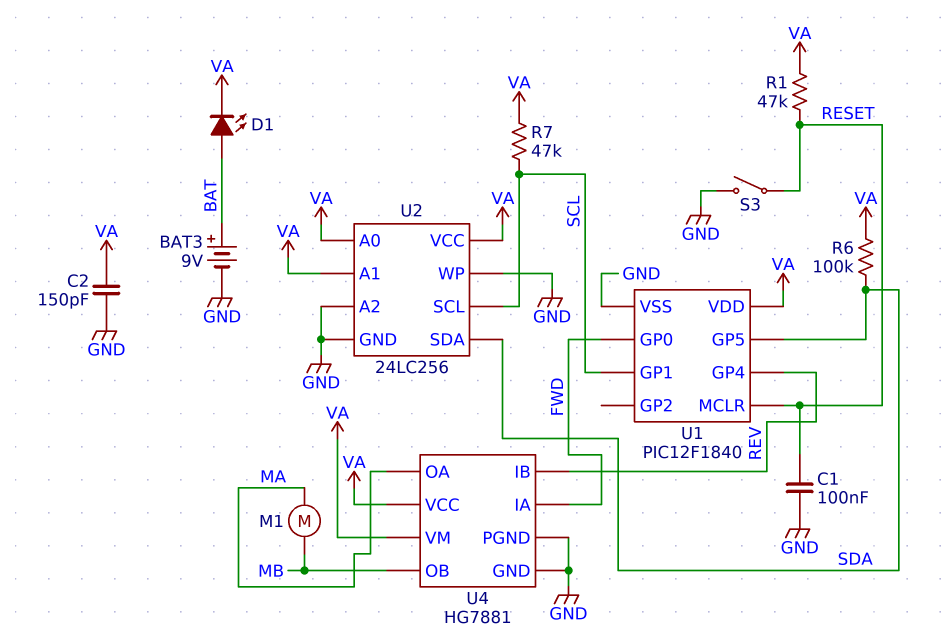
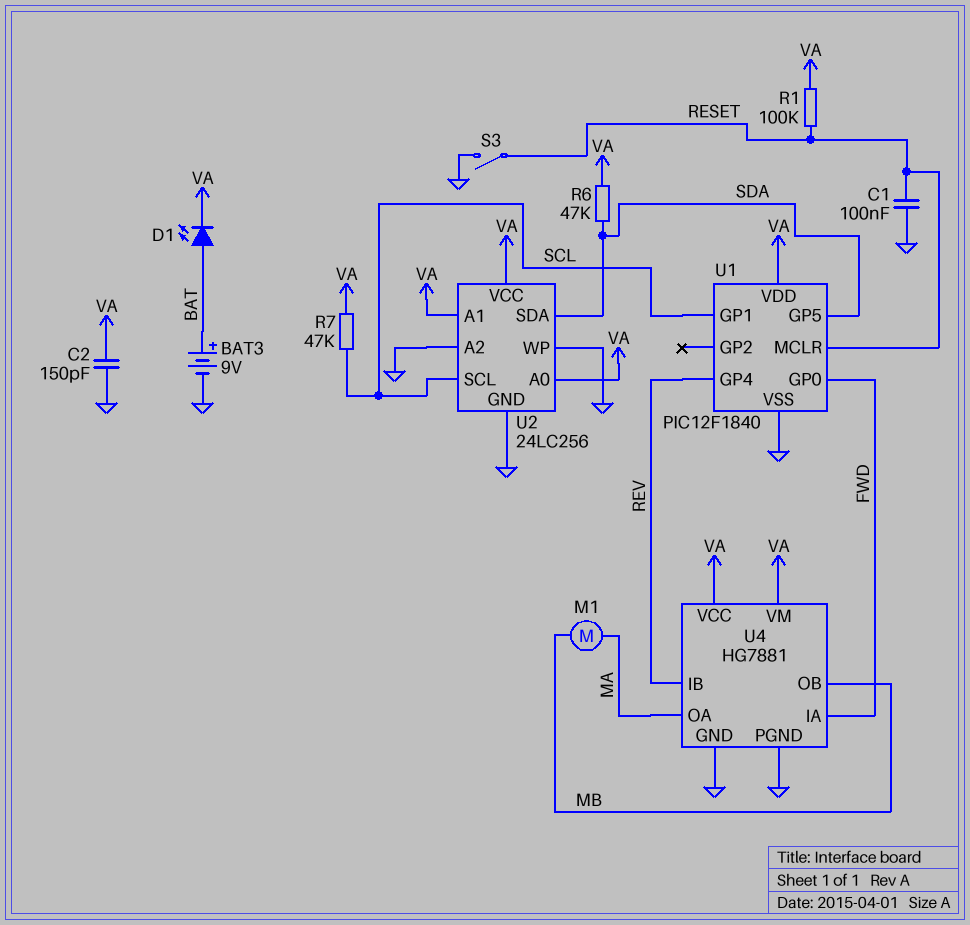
R1: 47k (RESET, VA) -> 100k (RESET, VA)
R6: 100k (SDA, VA) -> 47k (SDA, VA)

